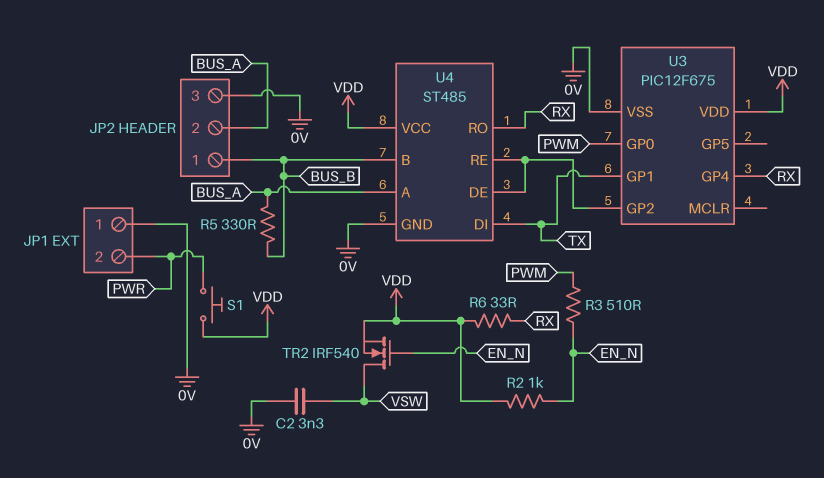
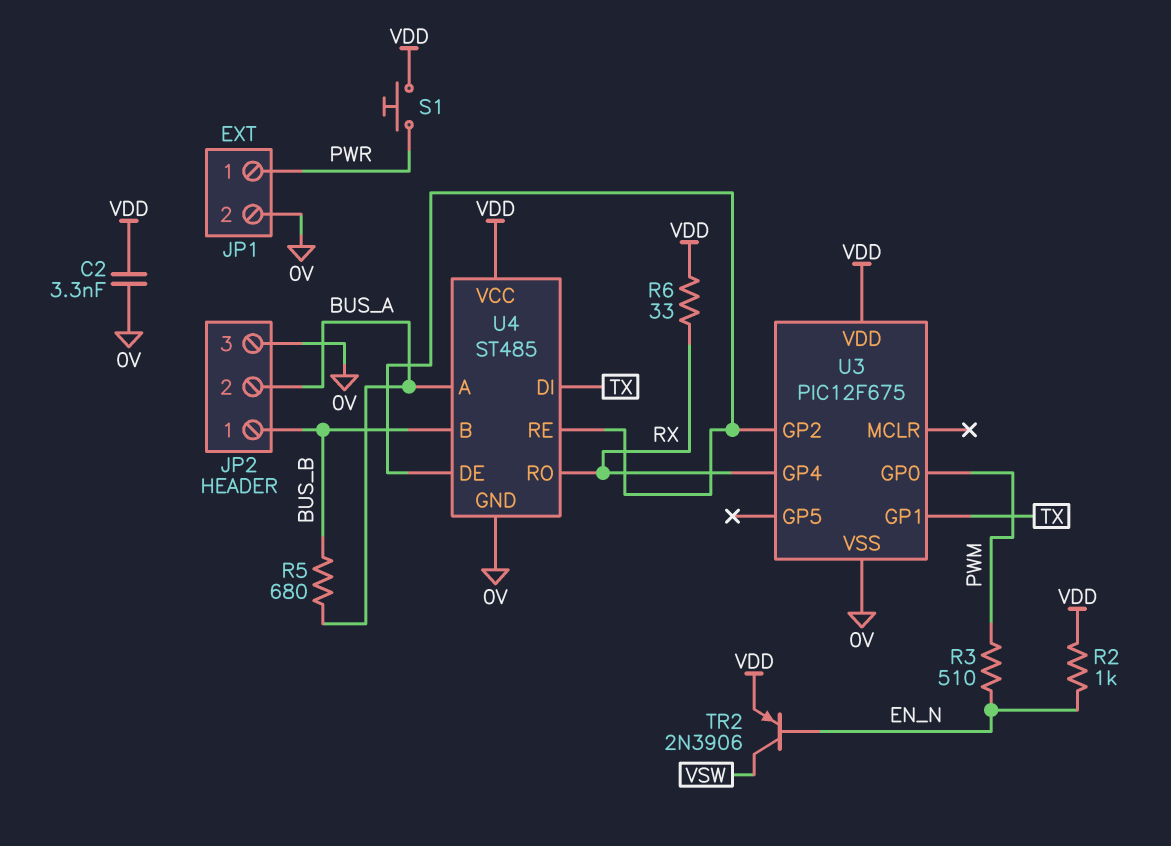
C2: 3.3nF (0V, VSW) -> 3.3nF (0V, VDD)
JP1 pin 1: 0V -> PWR
JP1 pin 2: PWR -> 0V
R5: 330 (BUS_A, BUS_B) -> 680 (BUS_A, BUS_B)
TR2: NMOS IRF540 (G EN_N, D VSW, S VDD) -> PNP 2N3906 (B EN_N, C VSW, E VDD)

